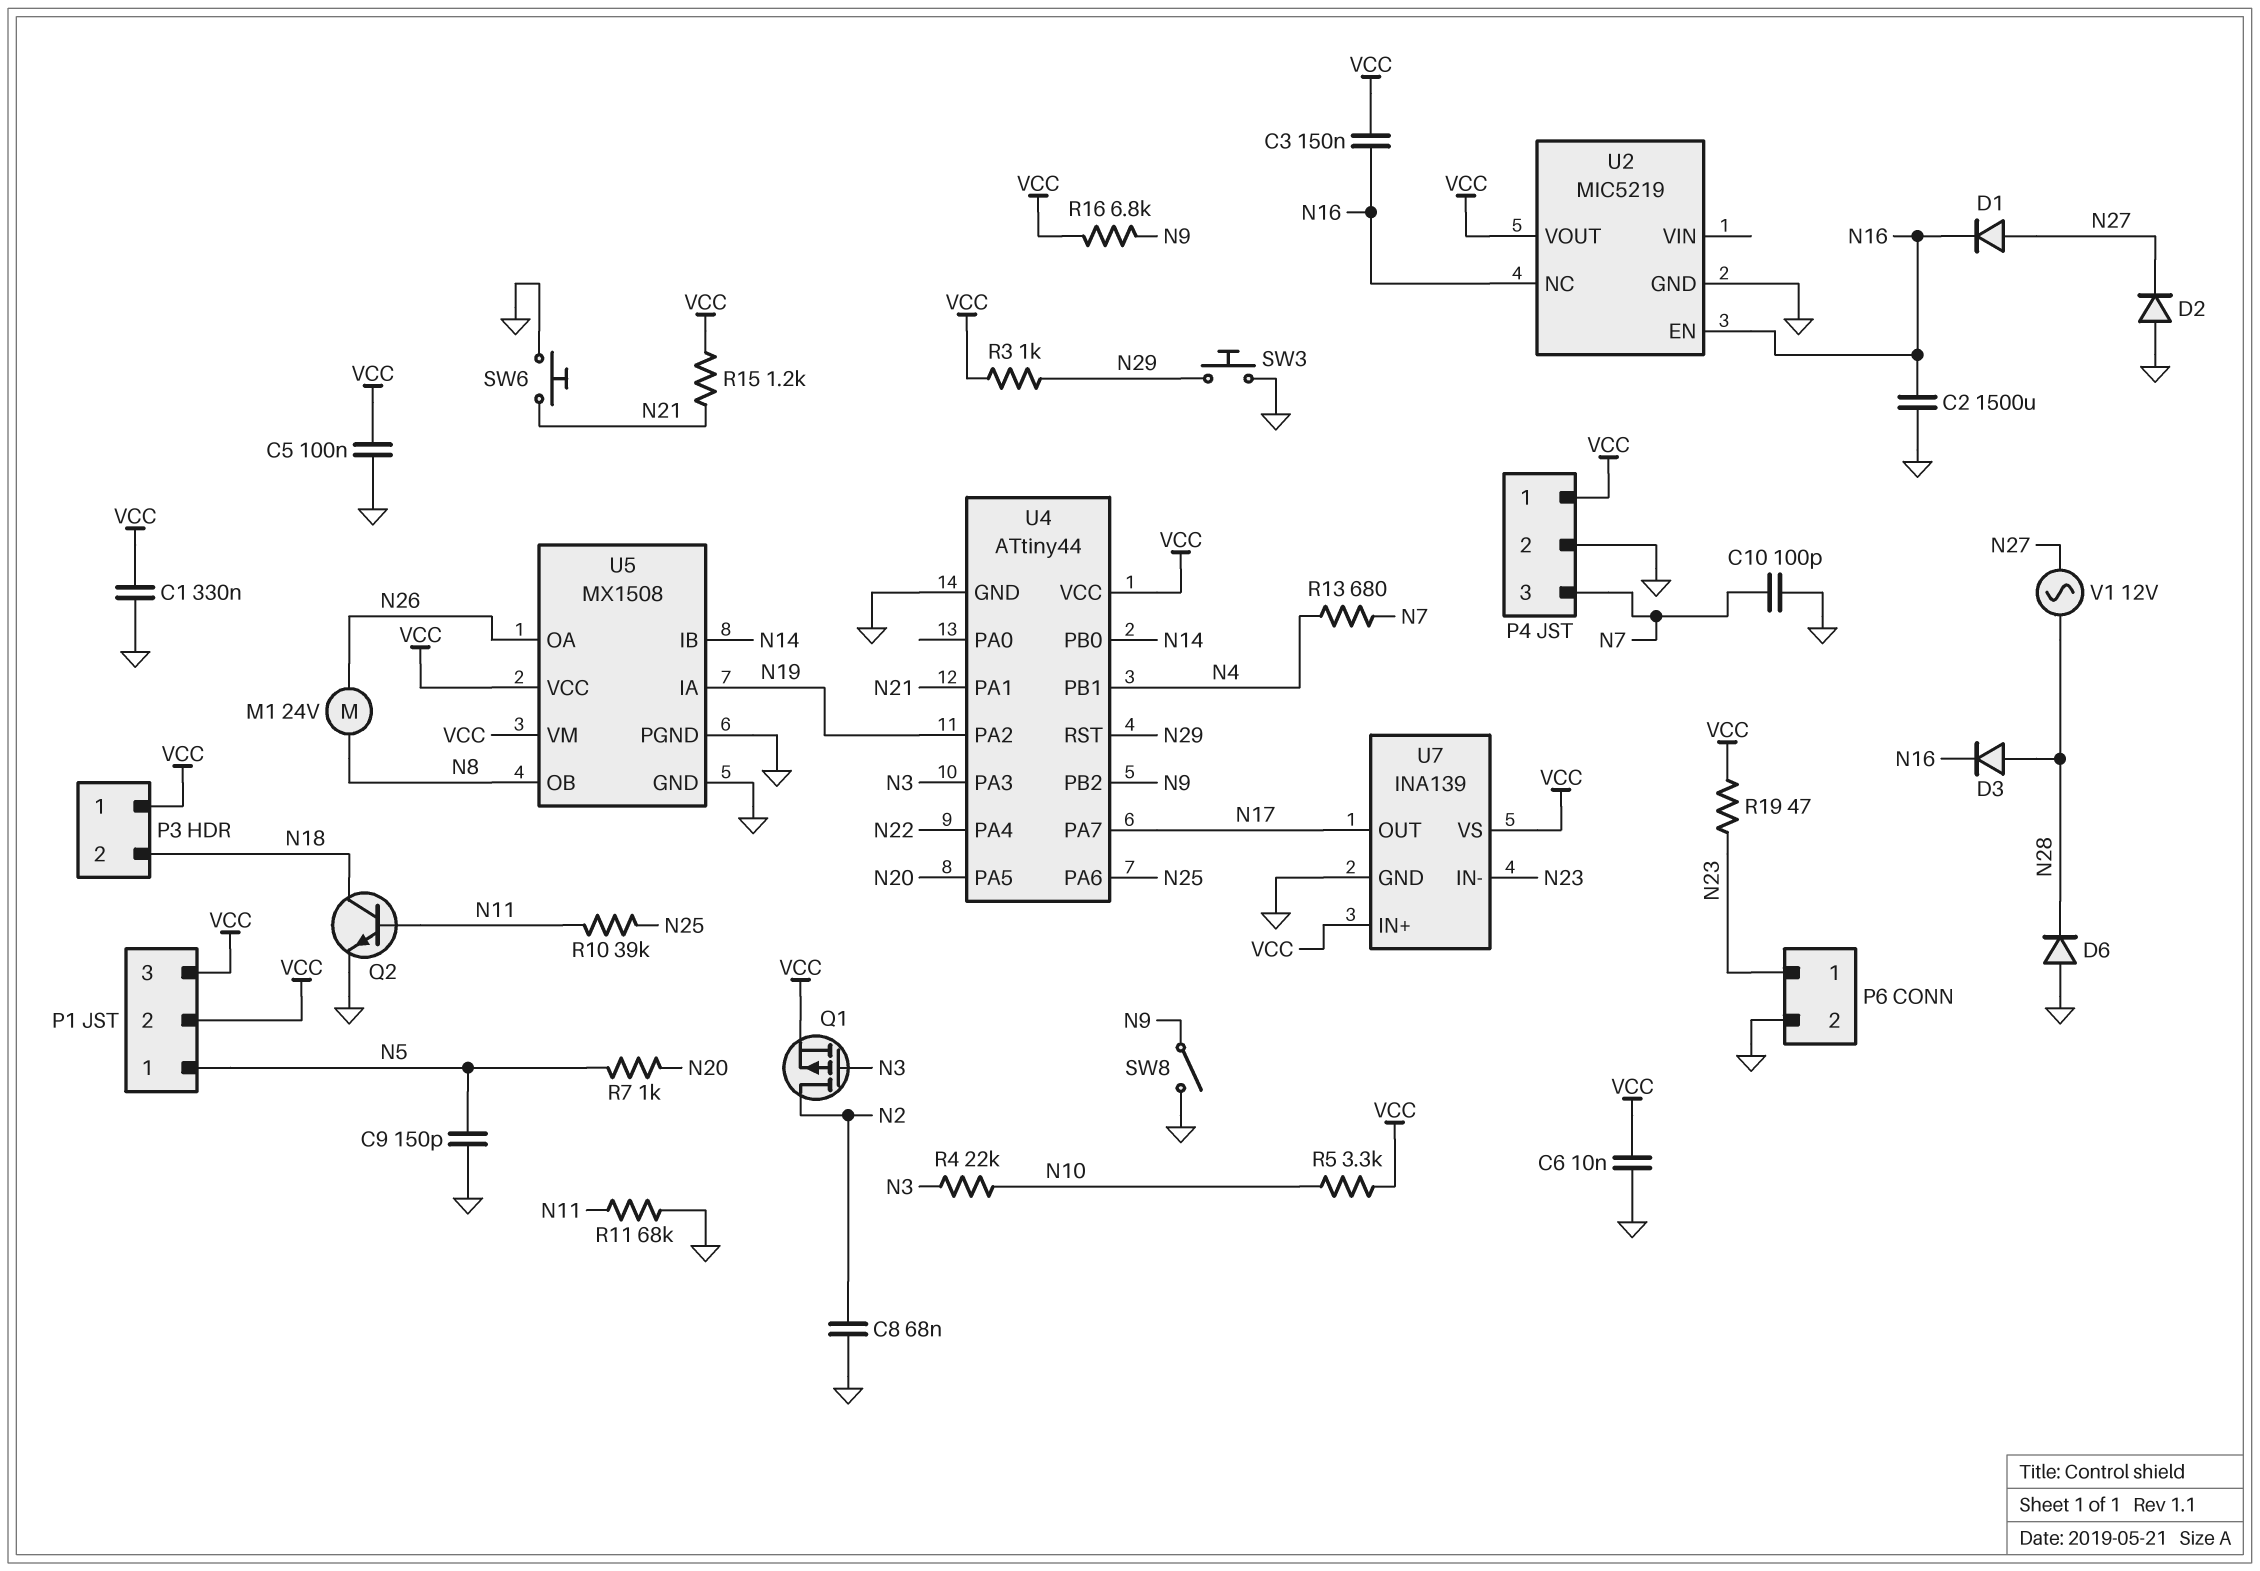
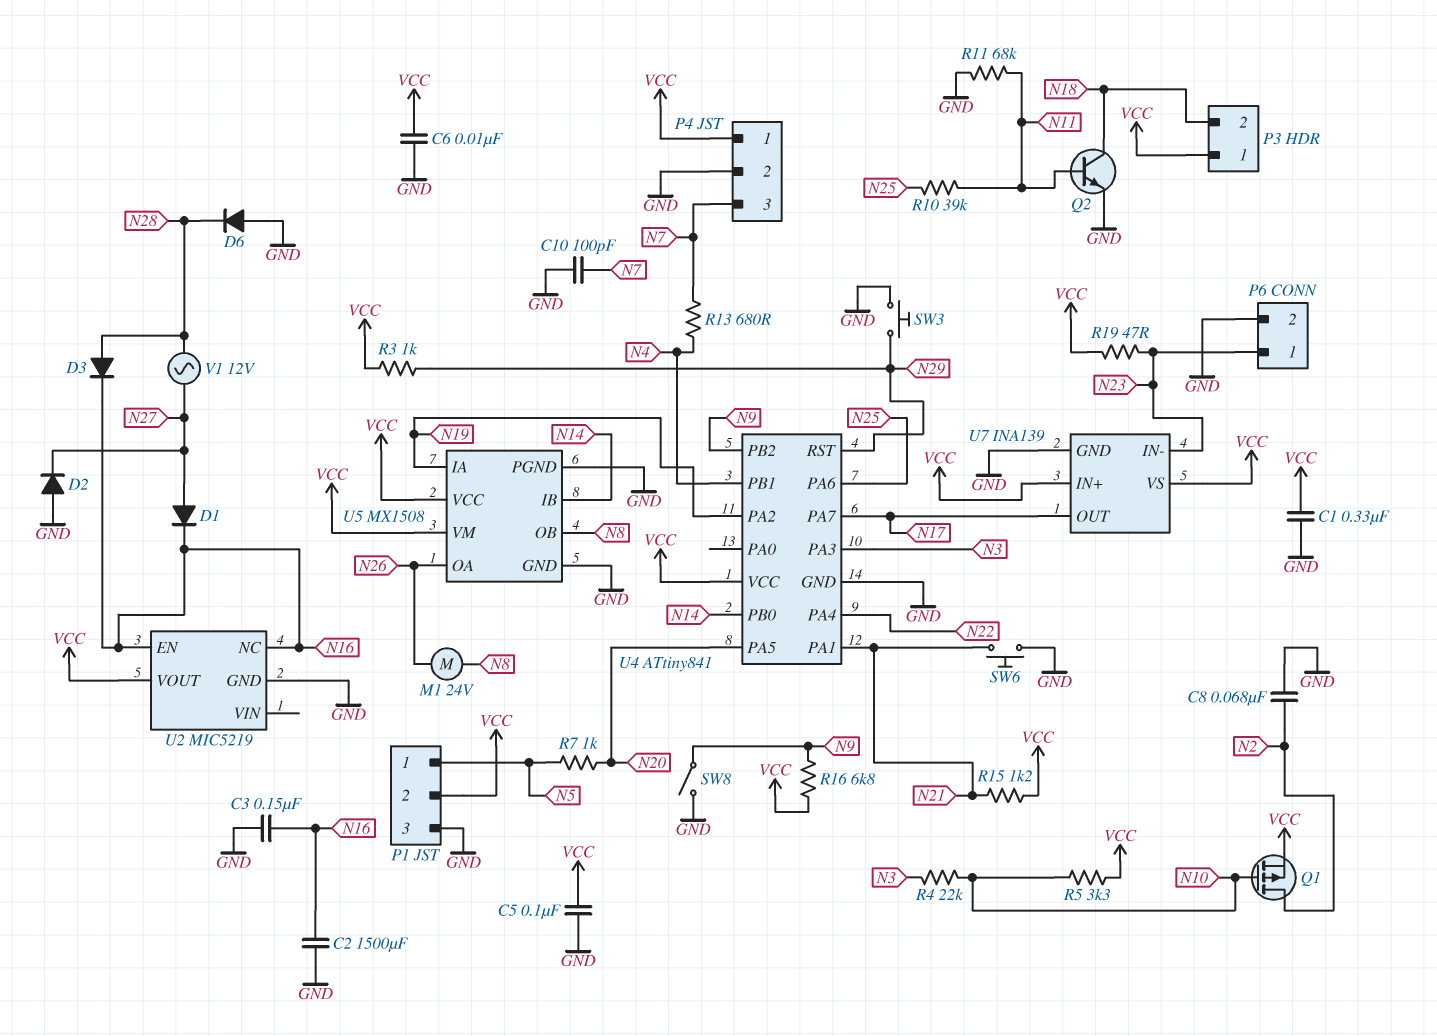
C3: 150nF (N16, VCC) -> 150nF (GND, N16)
C9: 150pF (GND, N5) -> none
P1 pin 3: VCC -> GND
Q1: PMOS (G N3, D N2, S VCC) -> PMOS (G N10, D N2, S VCC)
U4: ATtiny44 -> ATtiny841

